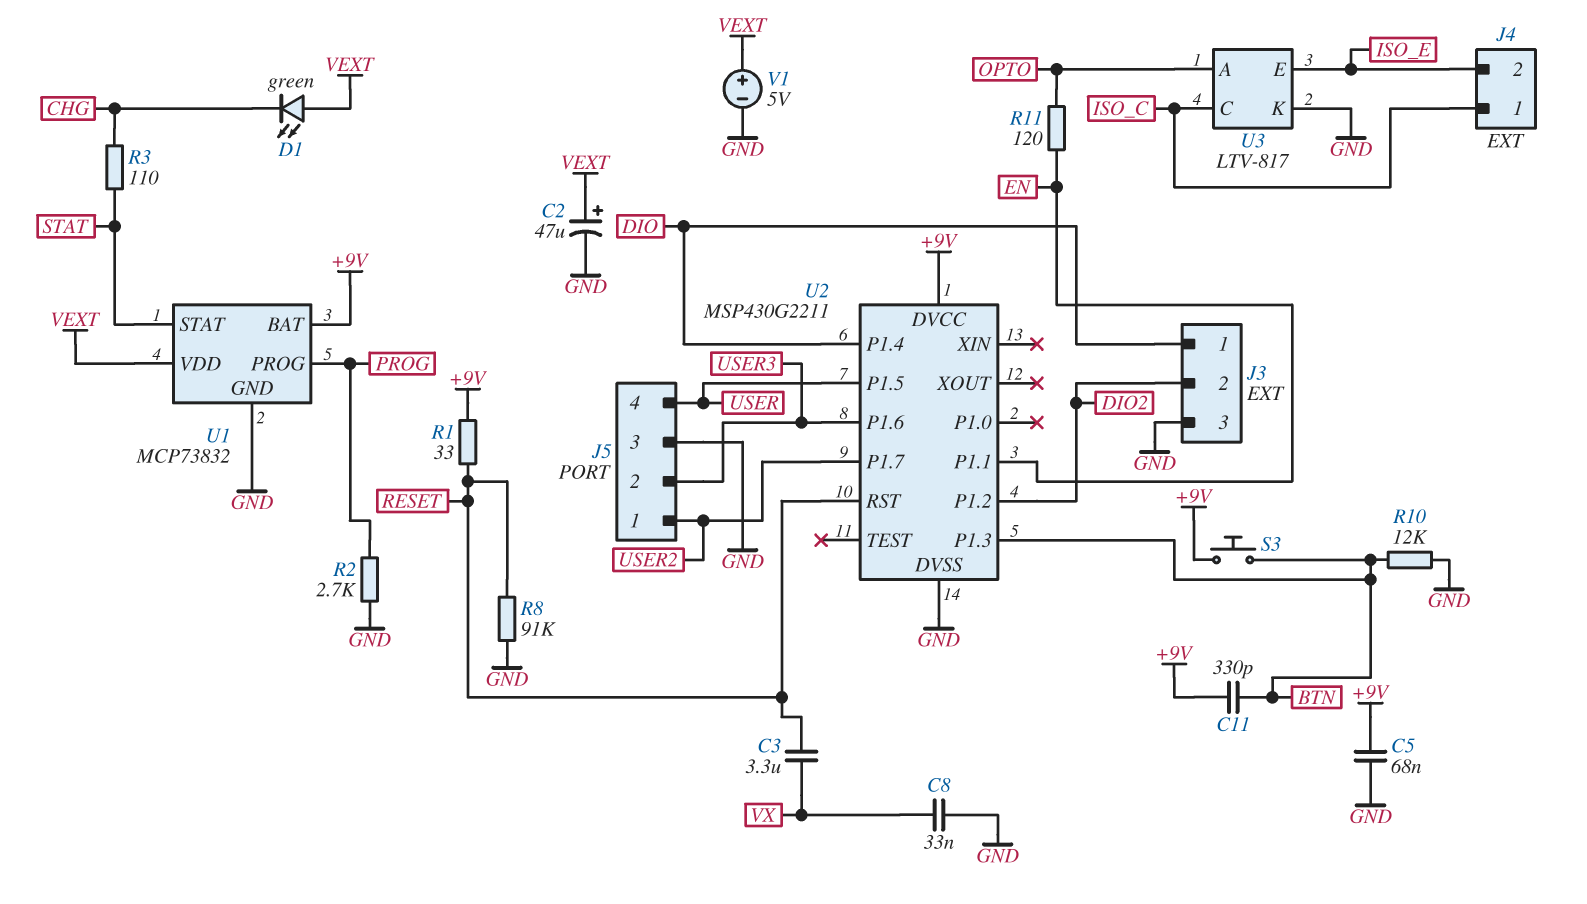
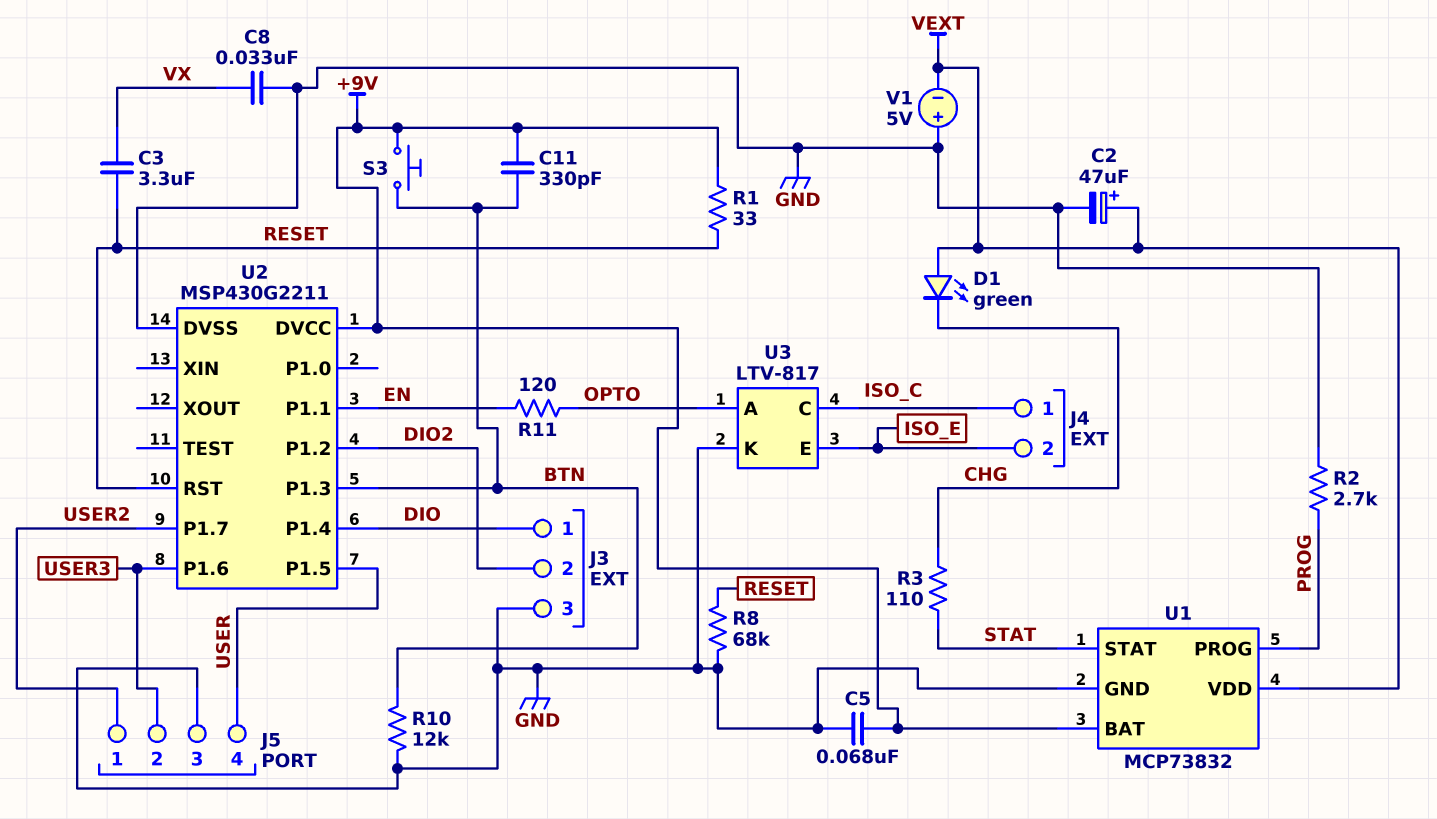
R8: 91k (GND, RESET) -> 68k (GND, RESET)
V1: 5V (plus VEXT, minus GND) -> 5V (plus GND, minus VEXT)

